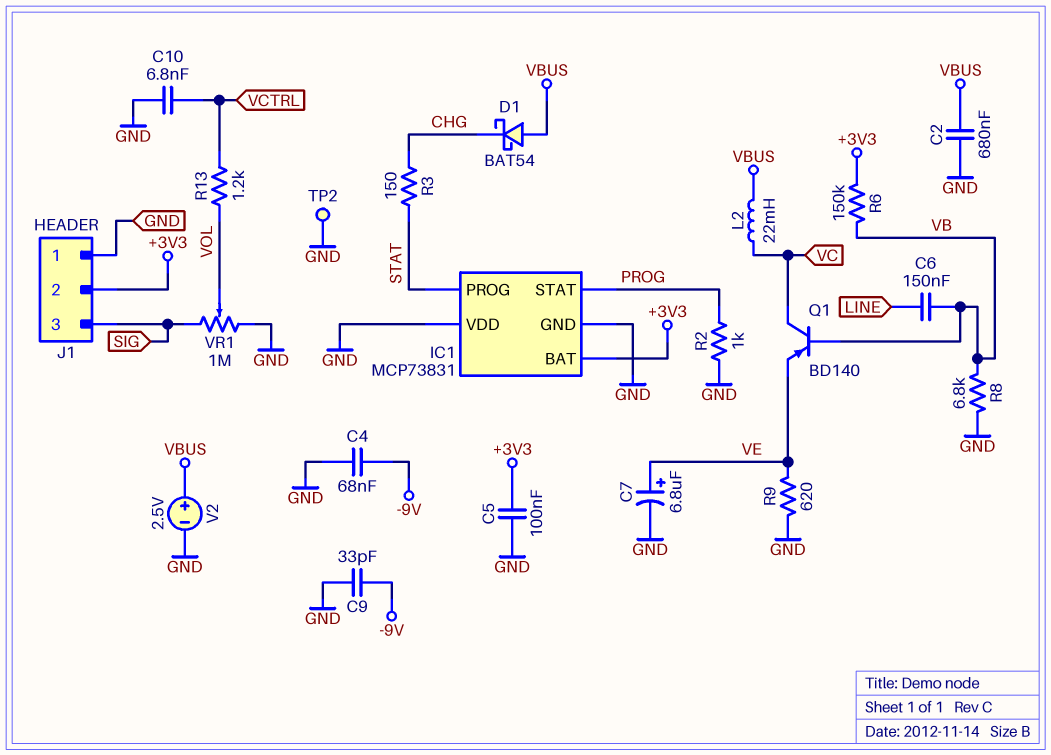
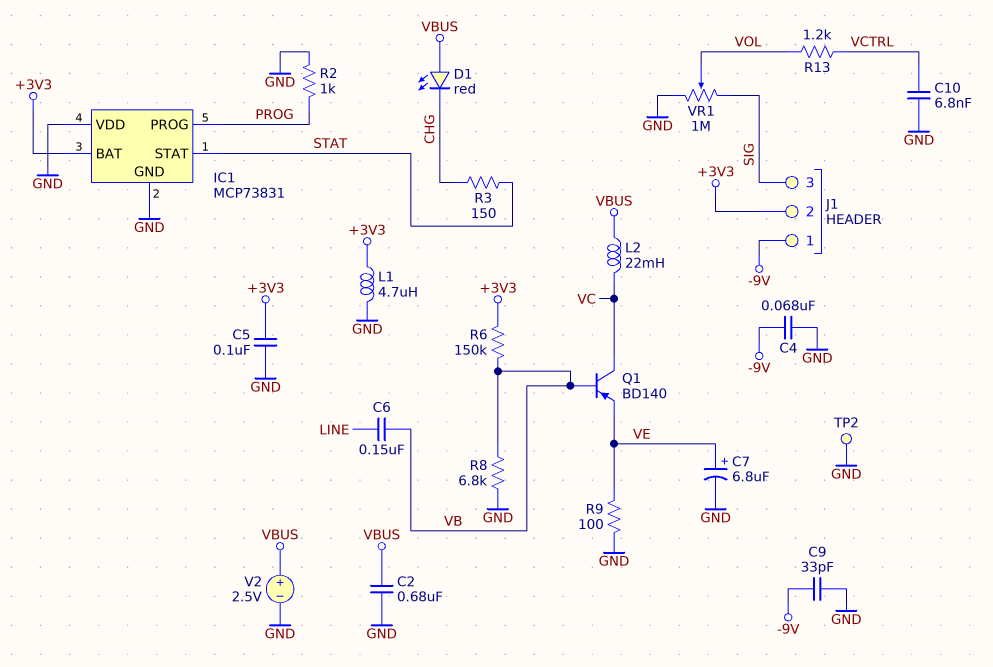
D1: schottky BAT54 (A VBUS, K CHG) -> LED red (A VBUS, K CHG)
IC1 pin PROG: STAT -> PROG
IC1 pin STAT: PROG -> STAT
J1 pin 1: GND -> -9V
L1: none -> 4.7uH (+3V3, GND)
R9: 620 (GND, VE) -> 100 (GND, VE)

